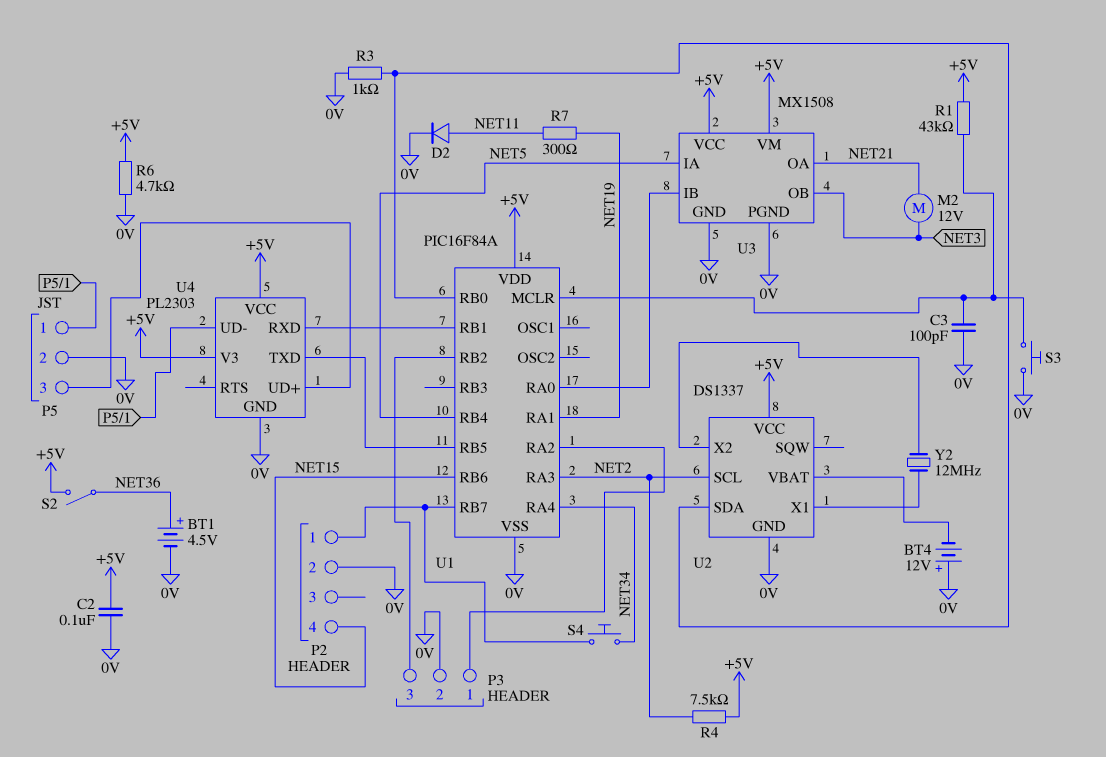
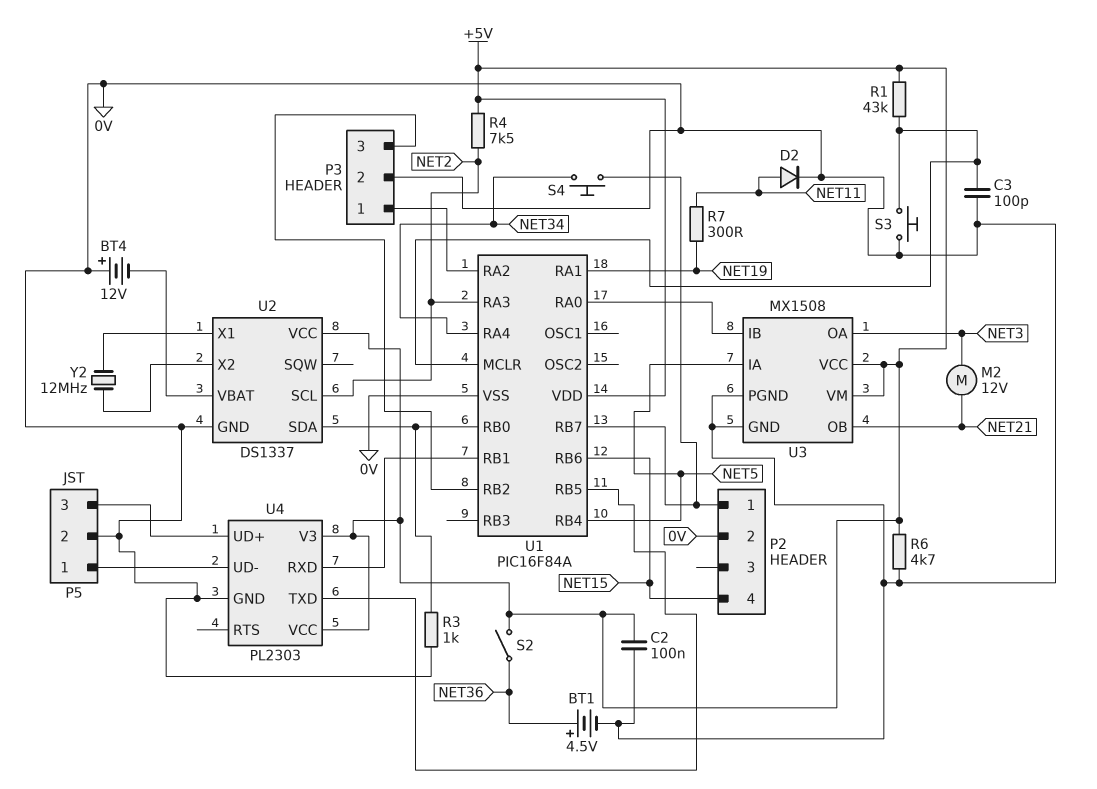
U3 pin OA: NET21 -> NET3
U3 pin OB: NET3 -> NET21

